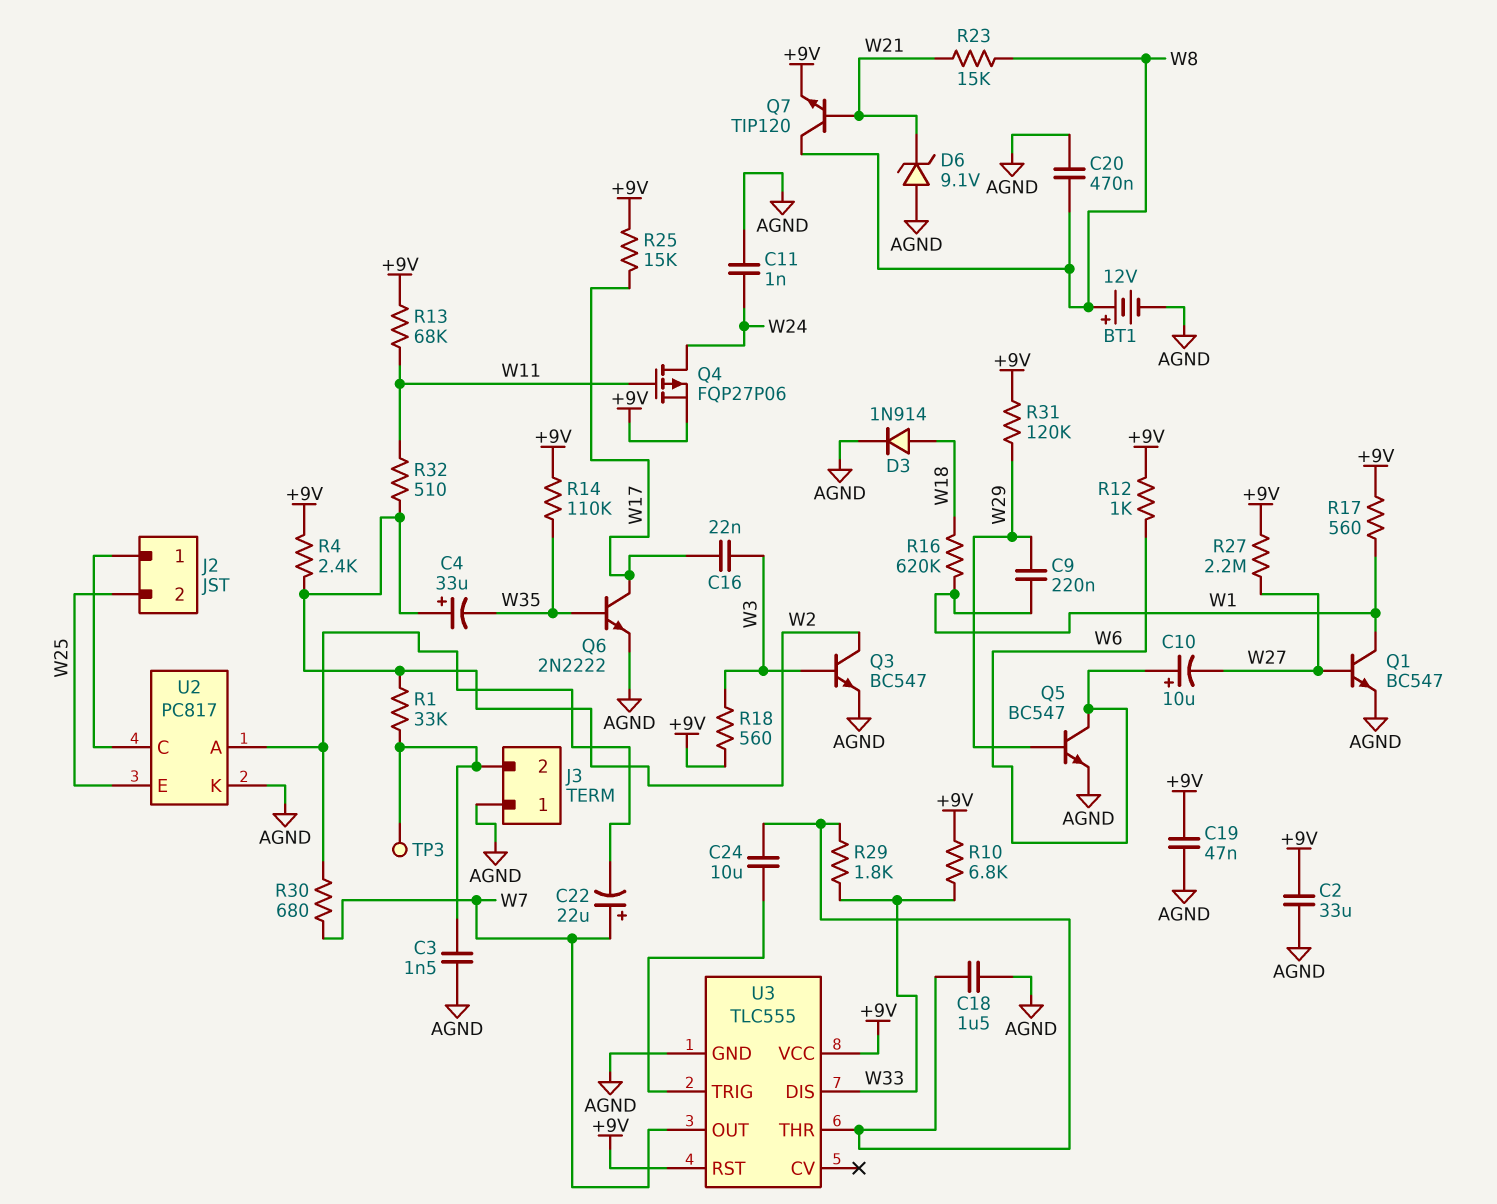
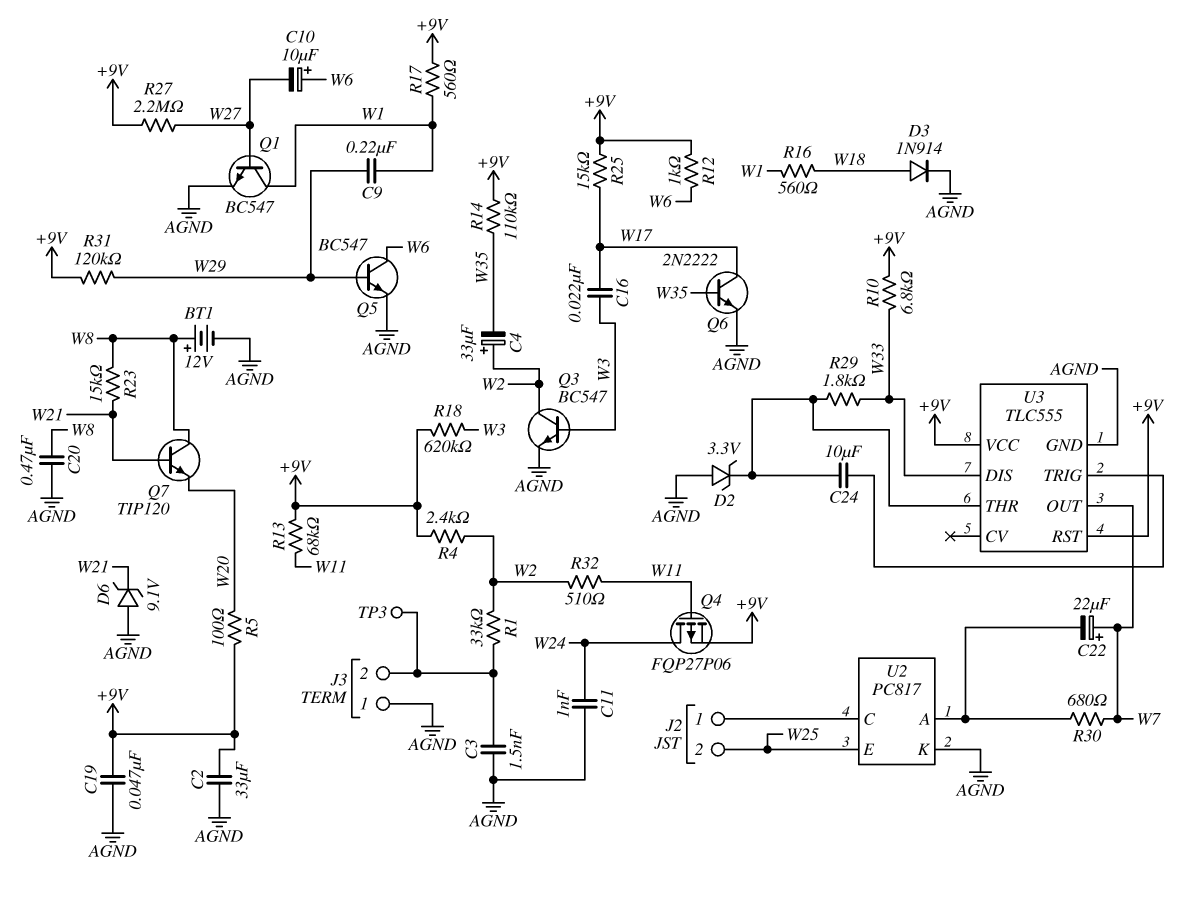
C18: 1.5uF (AGND, U3/THR) -> none
D2: none -> zener 3.3V (A AGND, K U3/THR)
Q7: NPN TIP120 (B W21, C W8, E +9V) -> NPN TIP120 (B W21, C W8, E W20)
R5: none -> 100 (+9V, W20)
R16: 620k (W1, W18) -> 560 (W1, W18)
R18: 560 (+9V, W3) -> 620k (+9V, W3)

